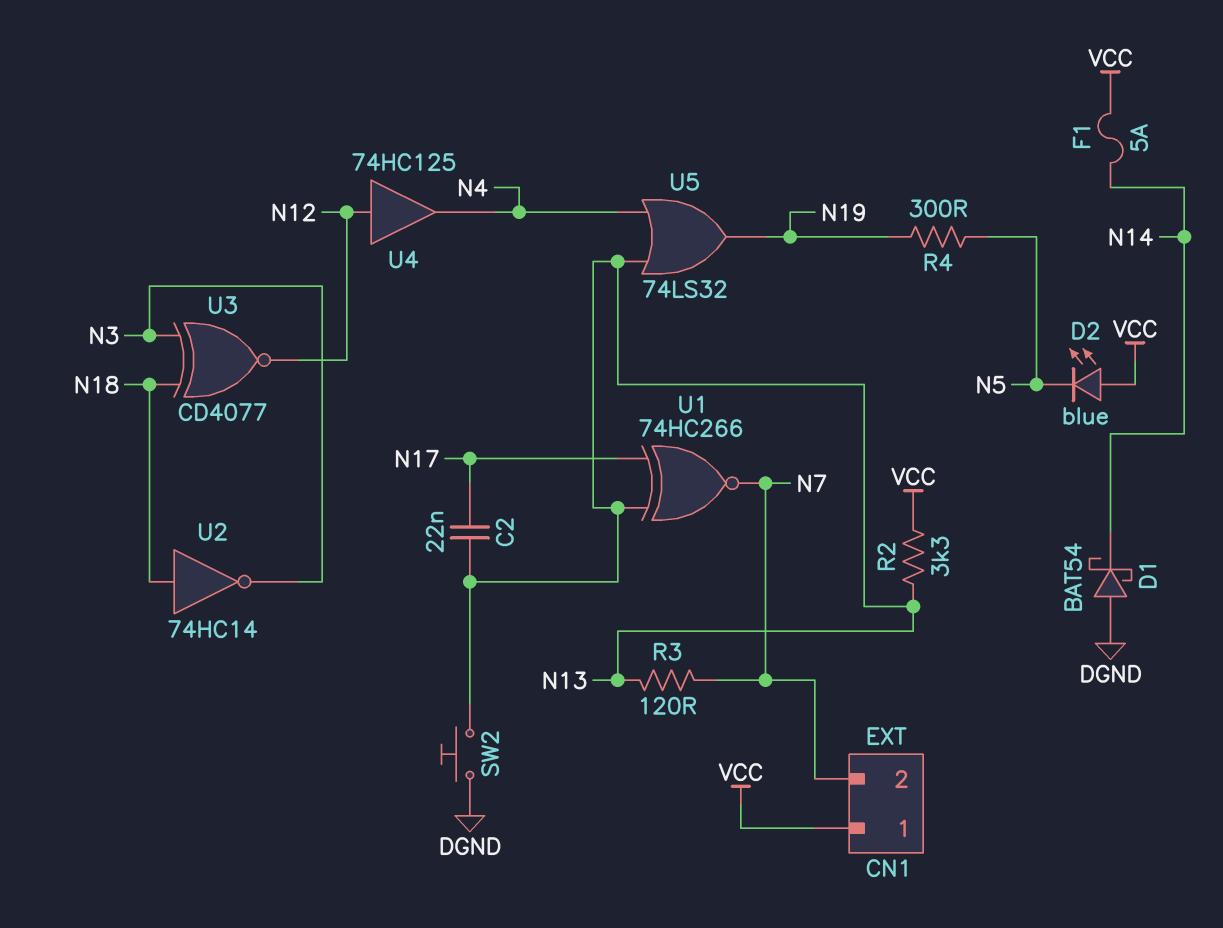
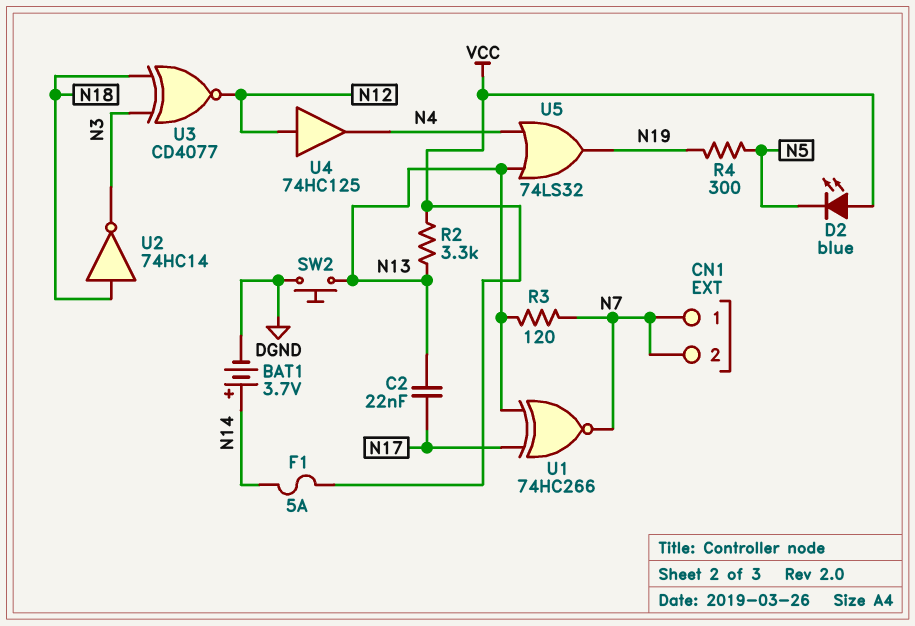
BAT1: none -> 3.7V (plus N14, minus DGND)
CN1 pin 1: VCC -> N7
D1: schottky BAT54 (A DGND, K N14) -> none

